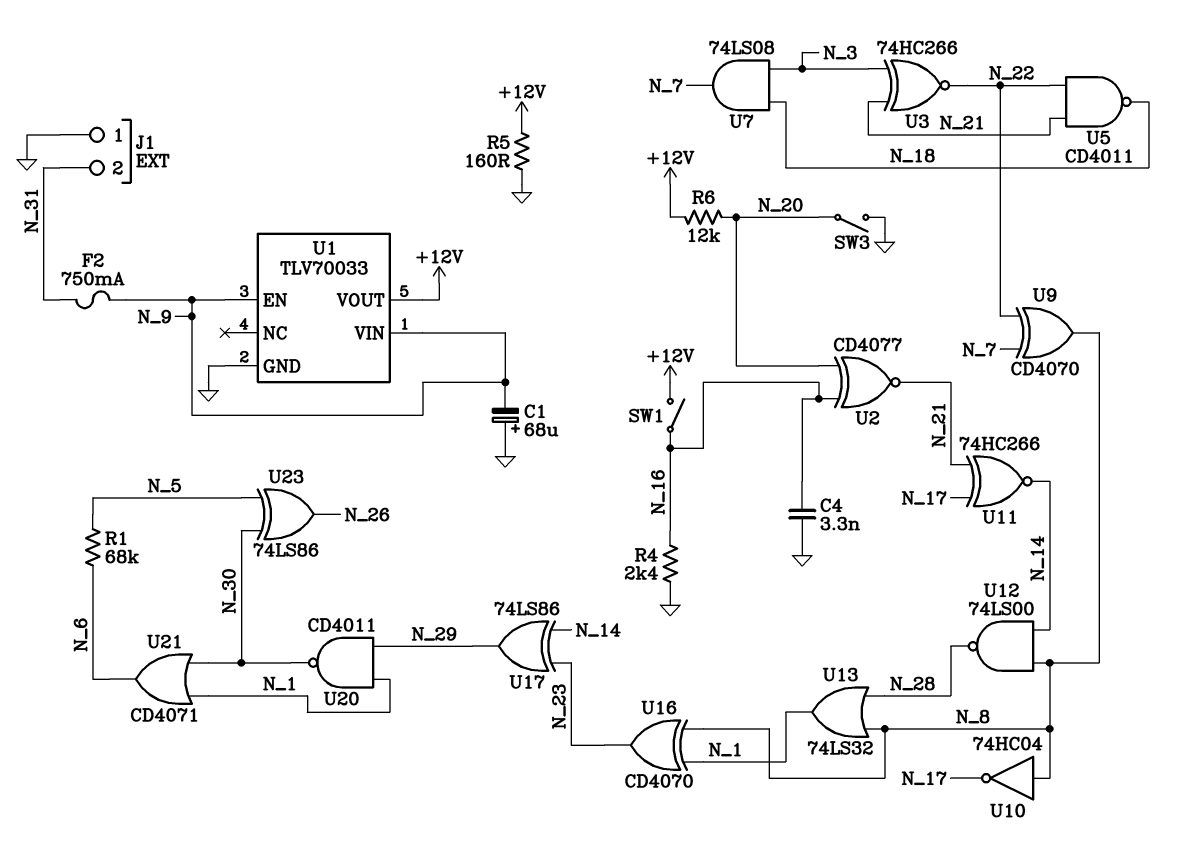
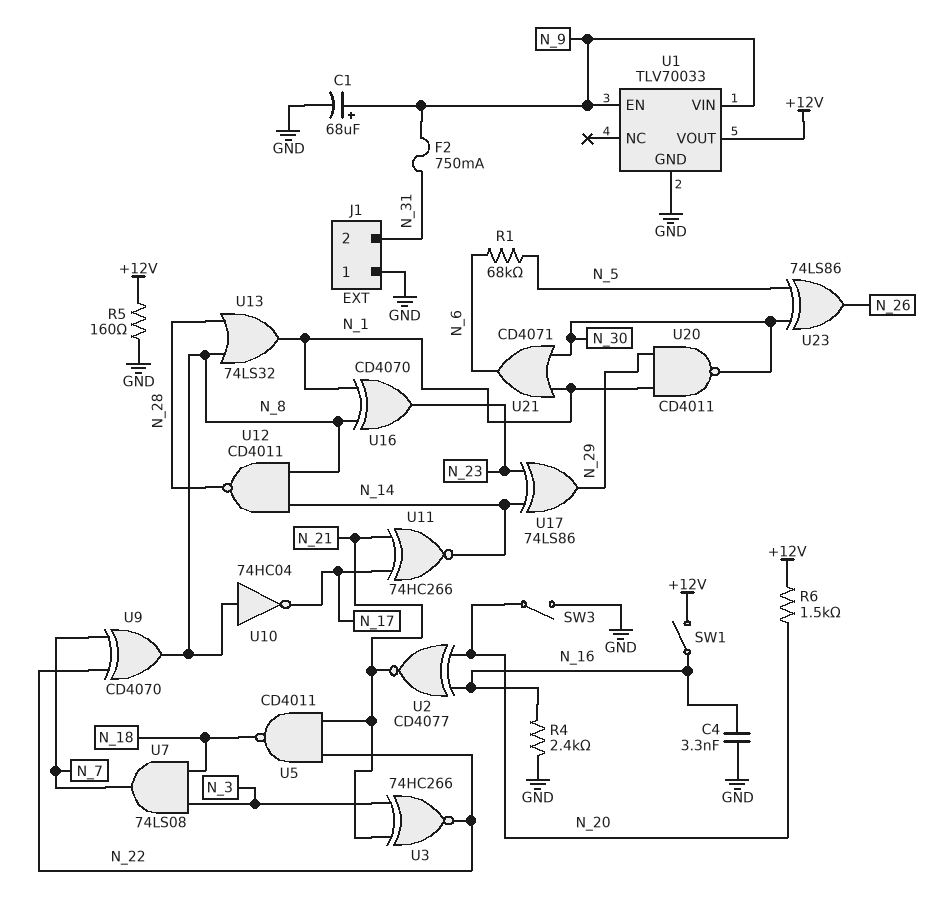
C1: 68uF (plus GND, minus N_9) -> 68uF (plus N_9, minus GND)
R6: 12k (+12V, N_20) -> 1.5k (+12V, N_20)
U12: NAND 74LS00 (in N_8, in N_14, out N_28) -> NAND CD4011 (in N_8, in N_14, out N_28)

